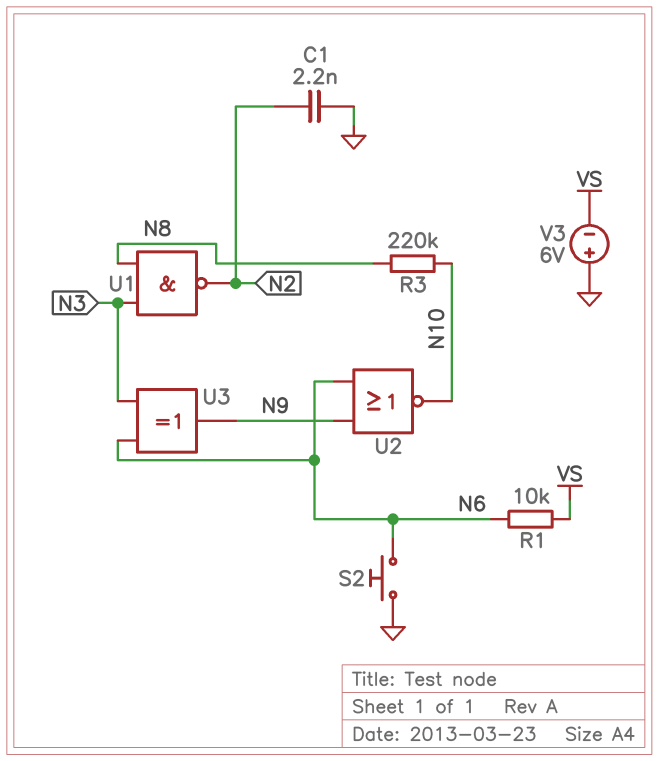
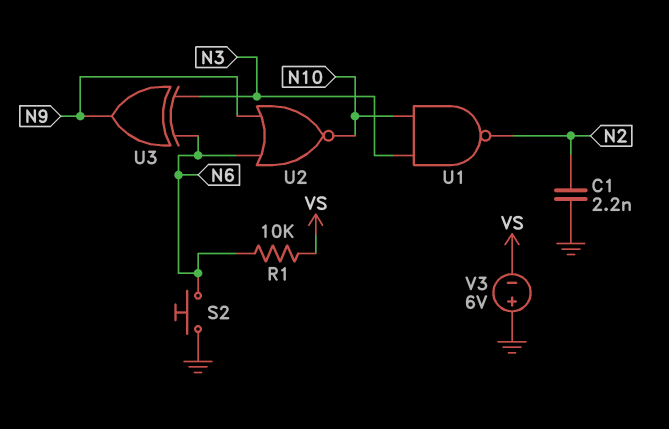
R3: 220k (N8, N10) -> none
U1: NAND (in N3, in N8, out N2) -> NAND (in N3, in N10, out N2)

